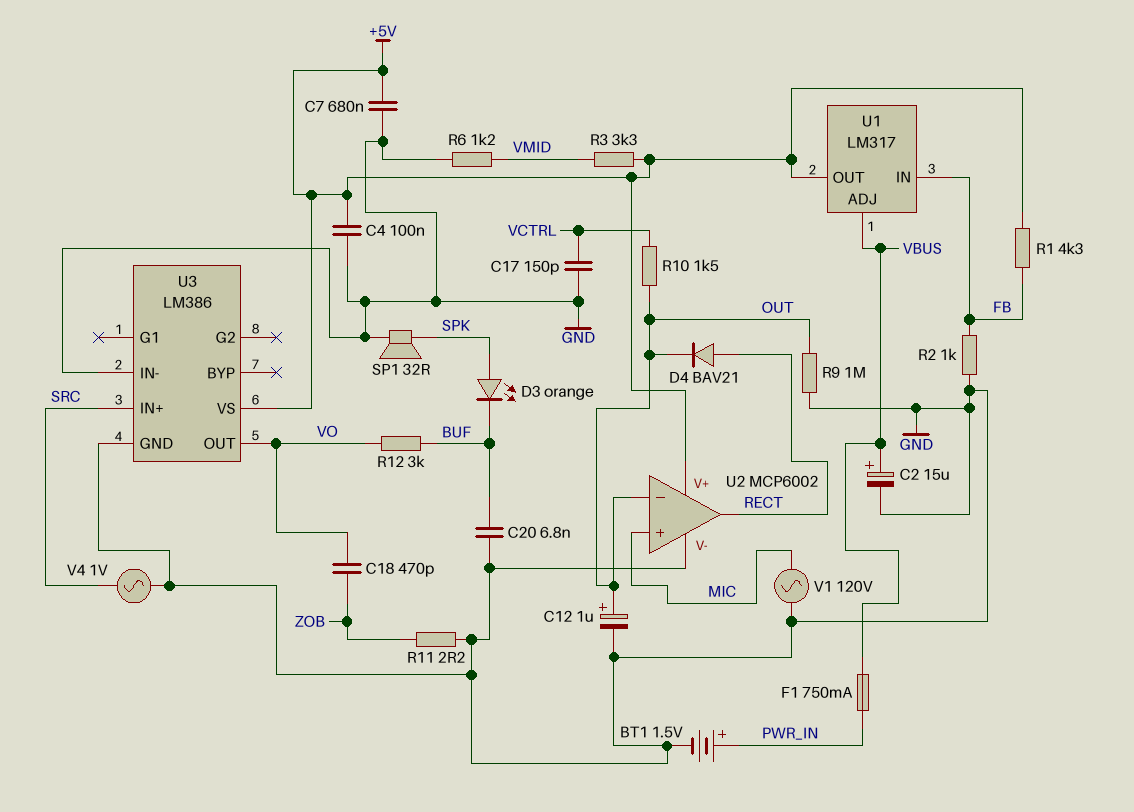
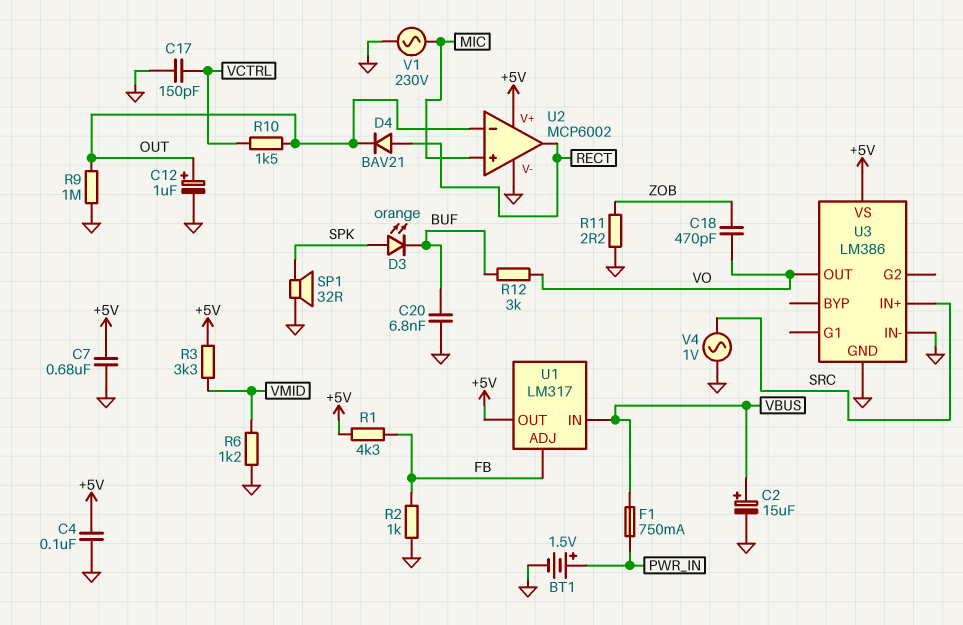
U1 pin ADJ: VBUS -> FB
U1 pin IN: FB -> VBUS
V1: AC 120V (GND, MIC) -> AC 230V (GND, MIC)

